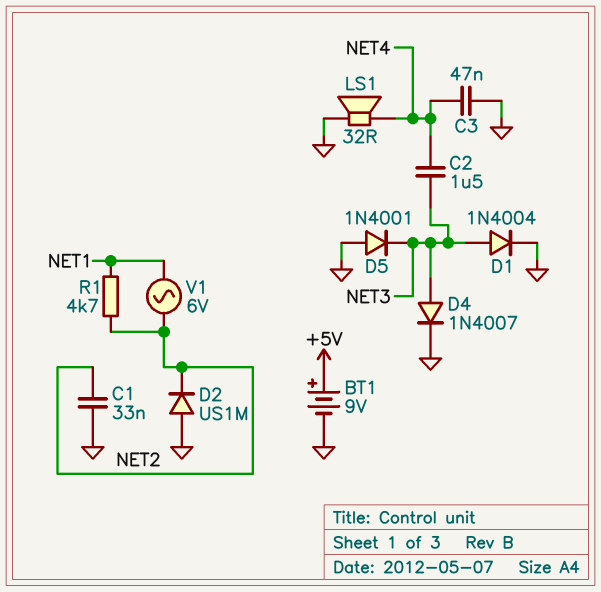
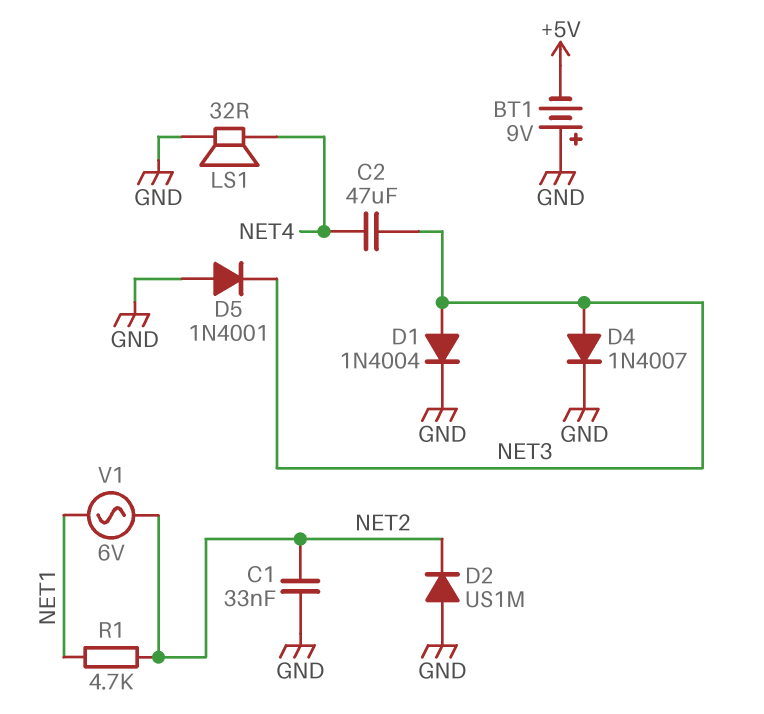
BT1: 9V (plus +5V, minus GND) -> 9V (plus GND, minus +5V)
C2: 1.5uF (NET3, NET4) -> 47uF (NET3, NET4)
C3: 47nF (GND, NET4) -> none

